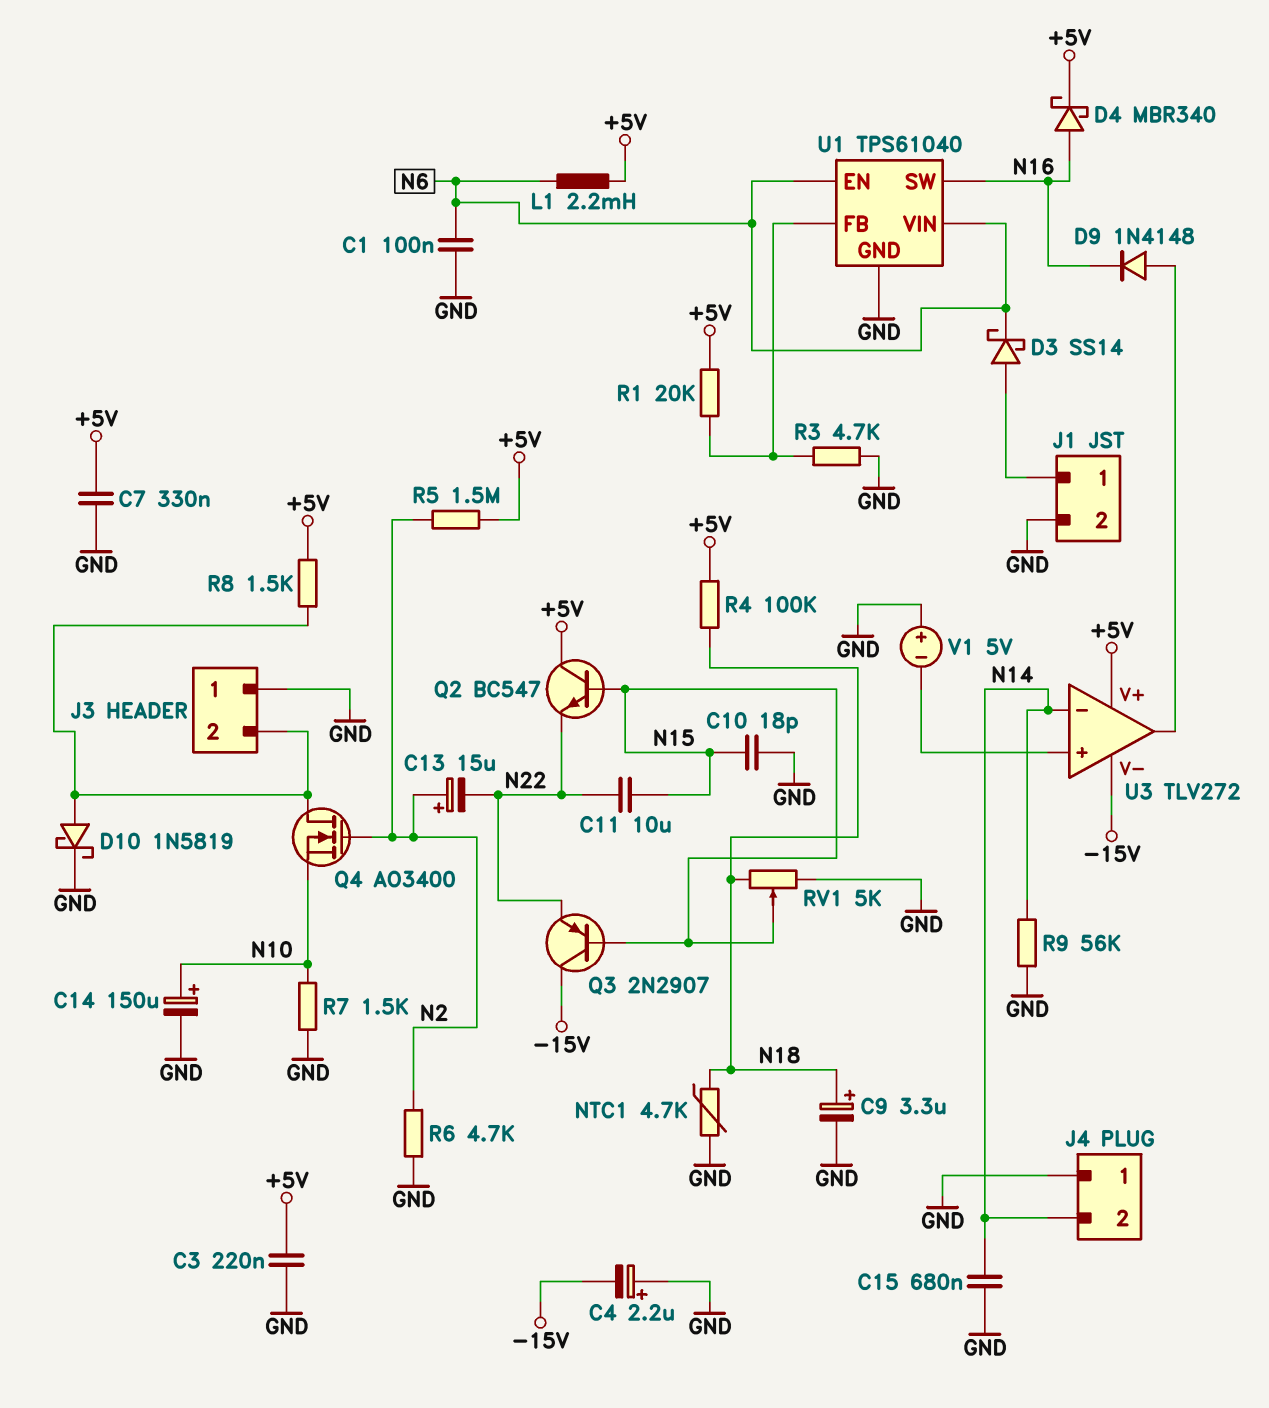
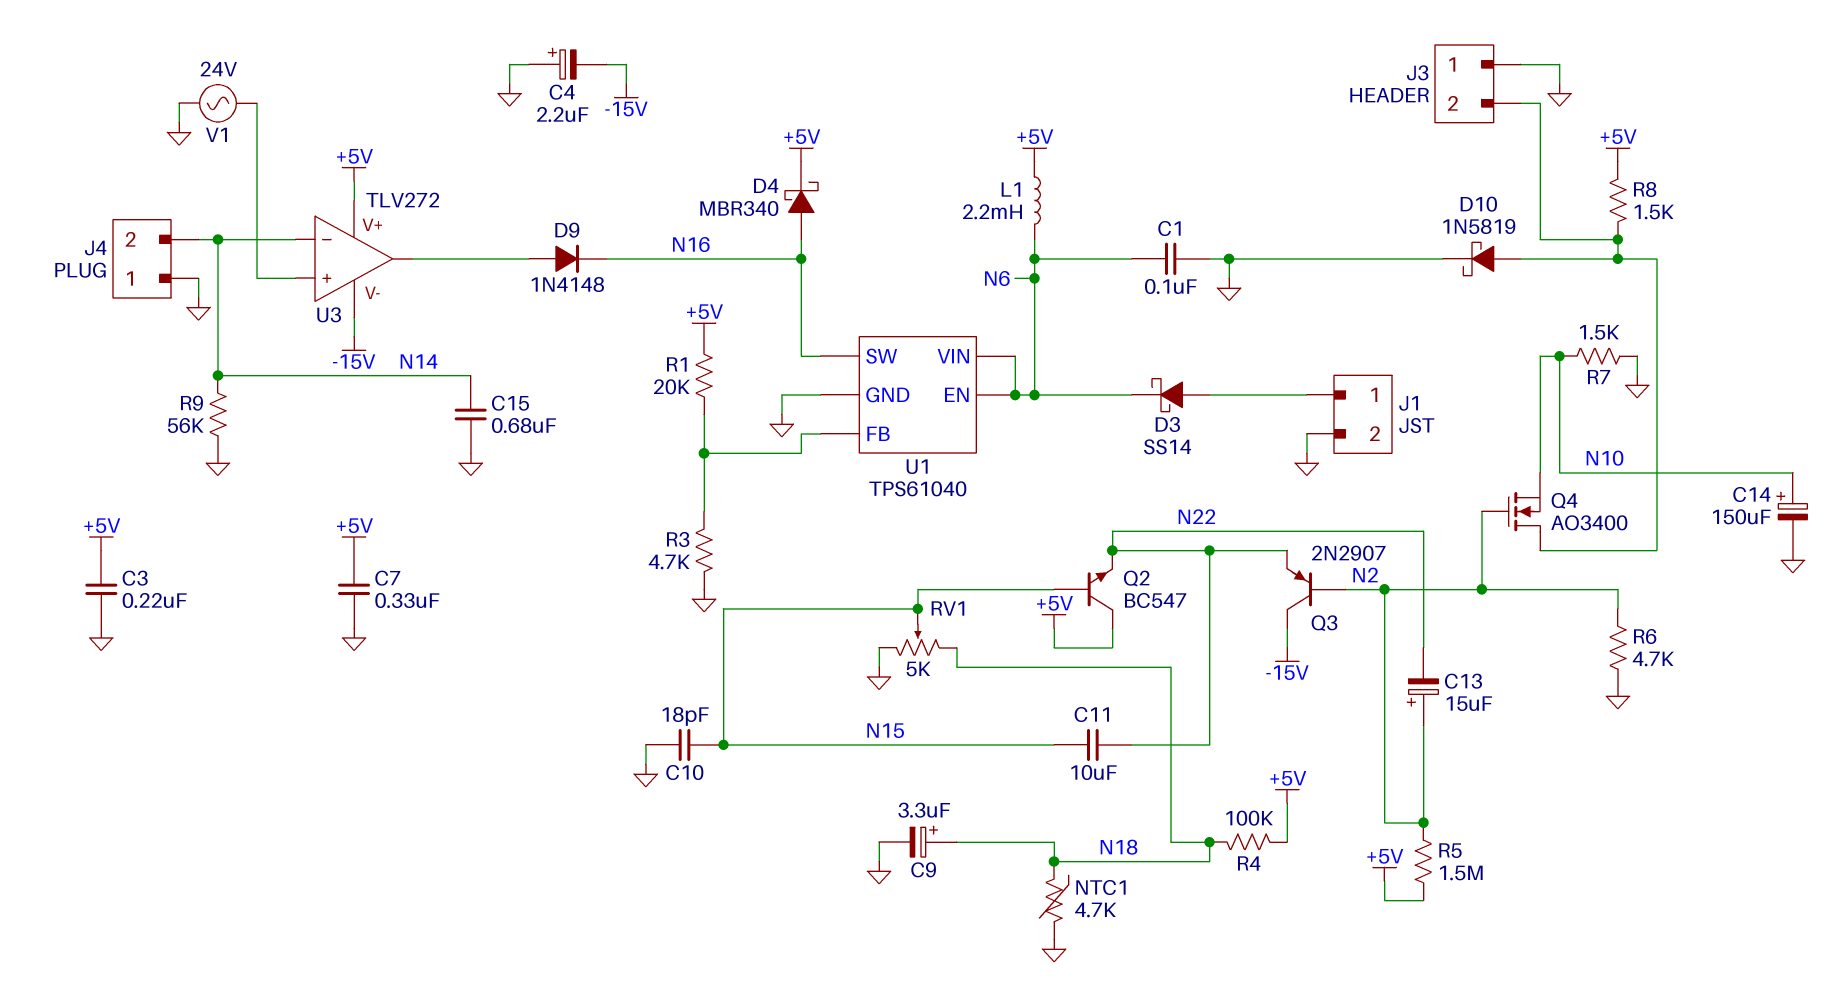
Q3: PNP 2N2907 (B N15, C -15V, E N22) -> PNP 2N2907 (B N2, C -15V, E N22)
V1: 5V (plus GND, minus U3/in+) -> AC 24V (GND, U3/in+)

